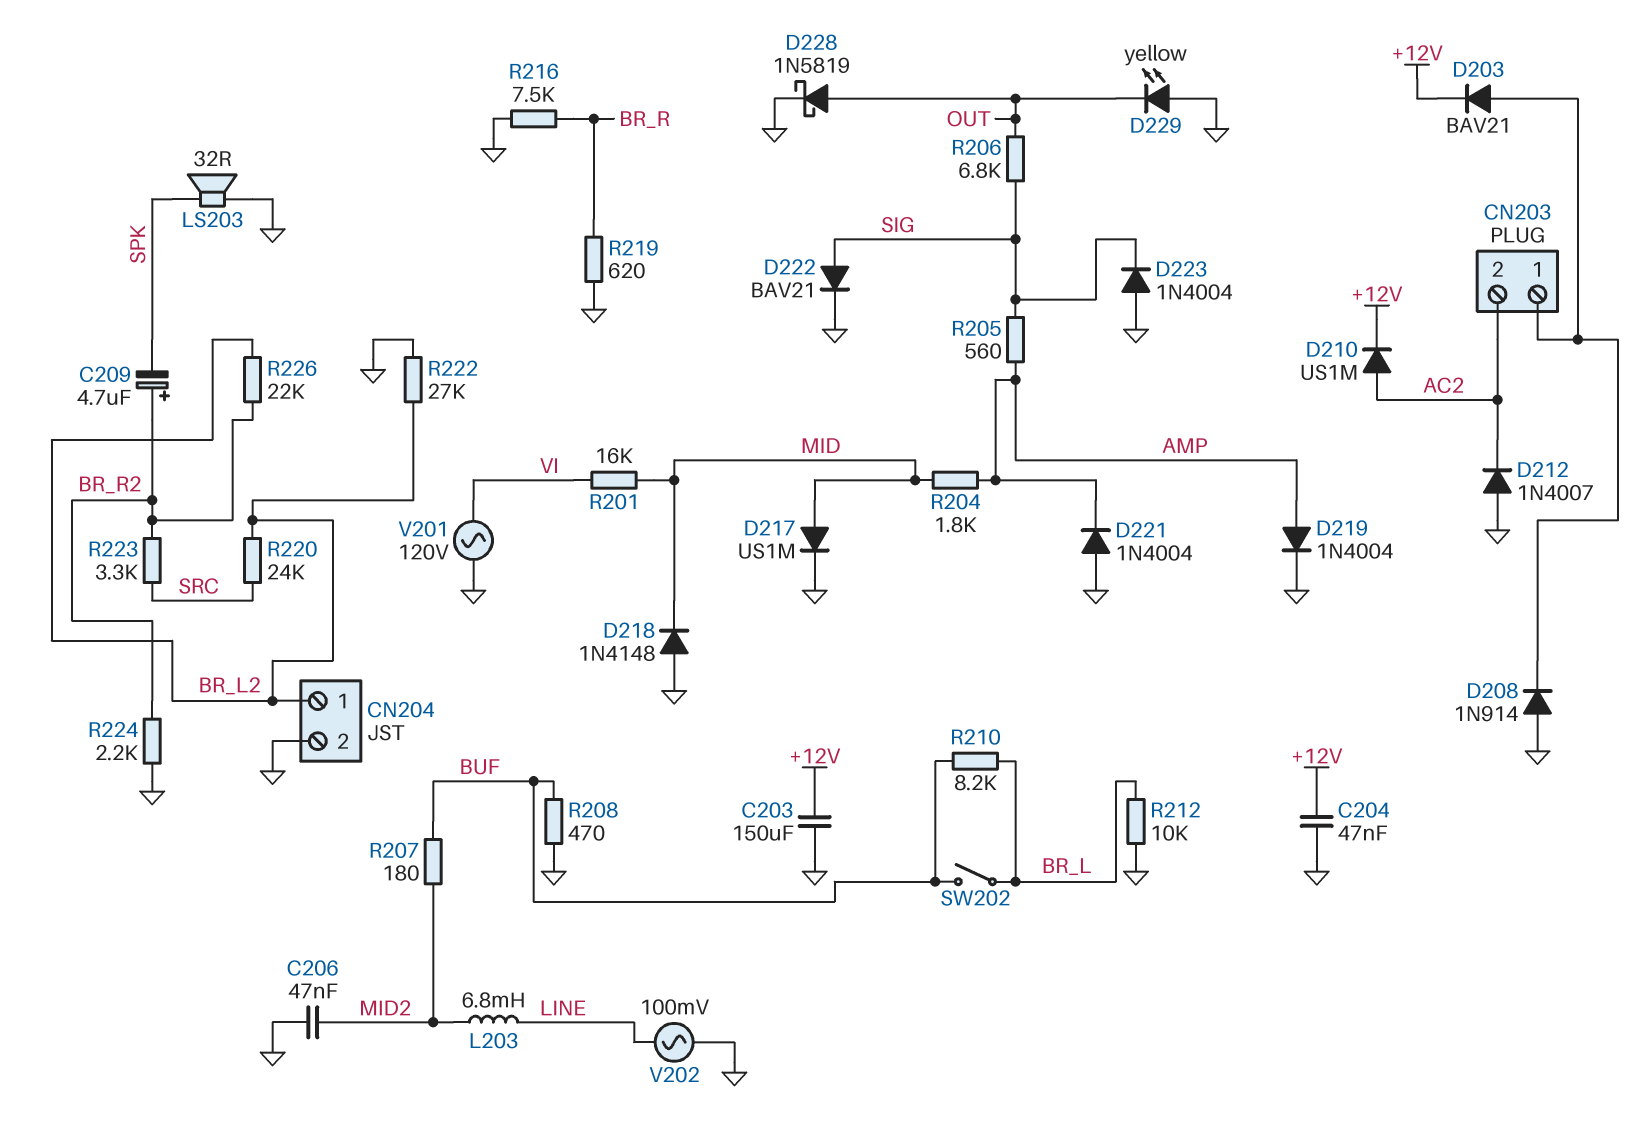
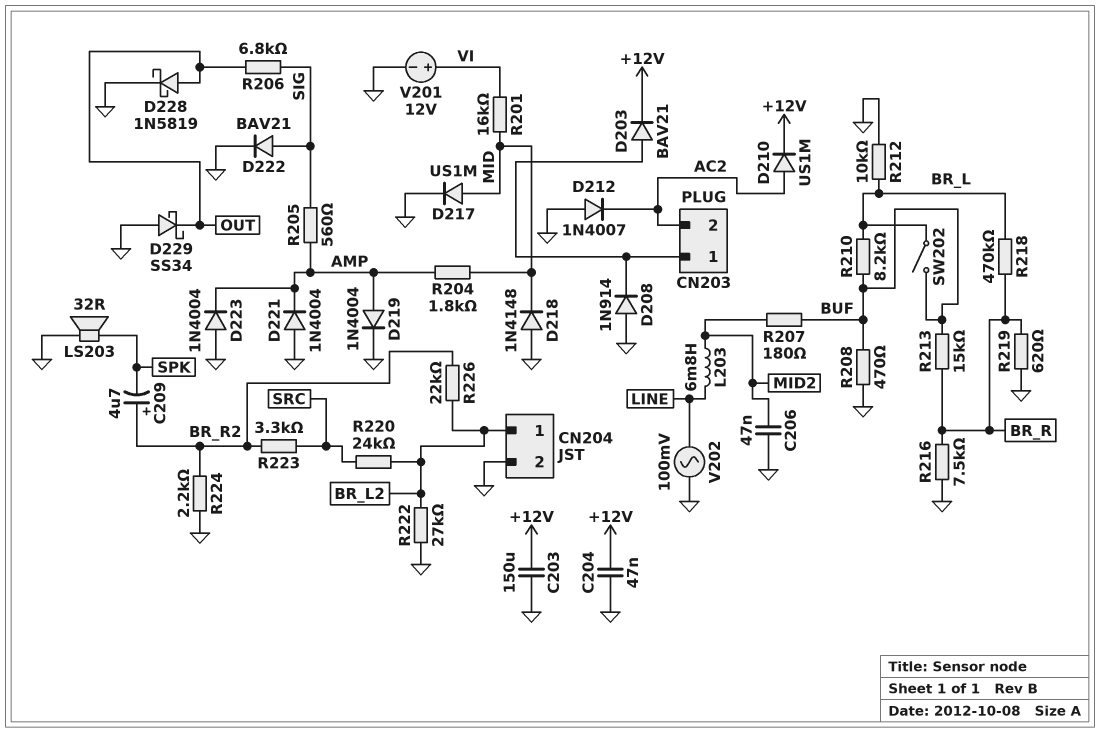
D223: diode 1N4004 (A GND, K SIG) -> diode 1N4004 (A GND, K AMP)
D229: LED yellow (A GND, K OUT) -> schottky SS34 (A GND, K OUT)
R213: none -> 15k (BR_R, BUF)
R218: none -> 470k (BR_L, BR_R)
V201: AC 120V (GND, VI) -> 12V (plus VI, minus GND)

